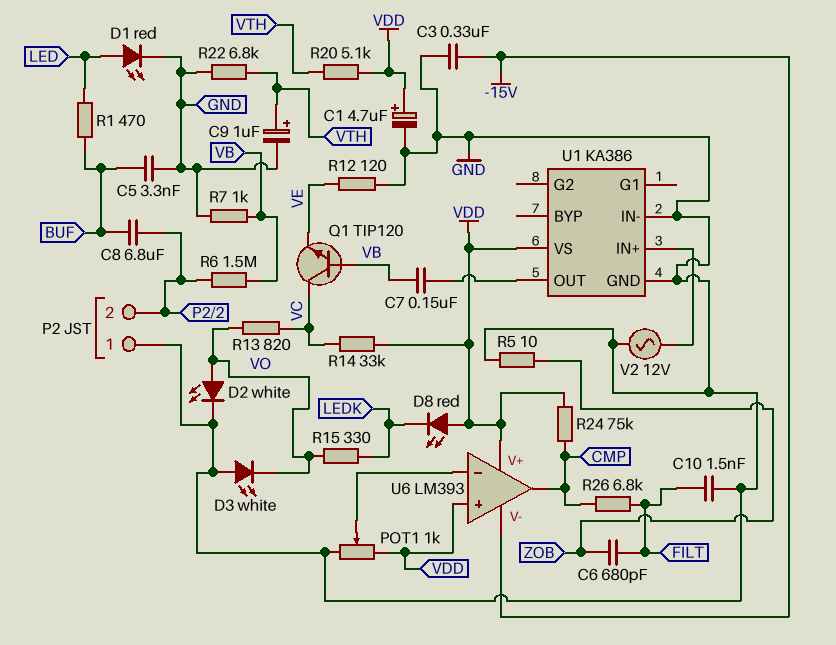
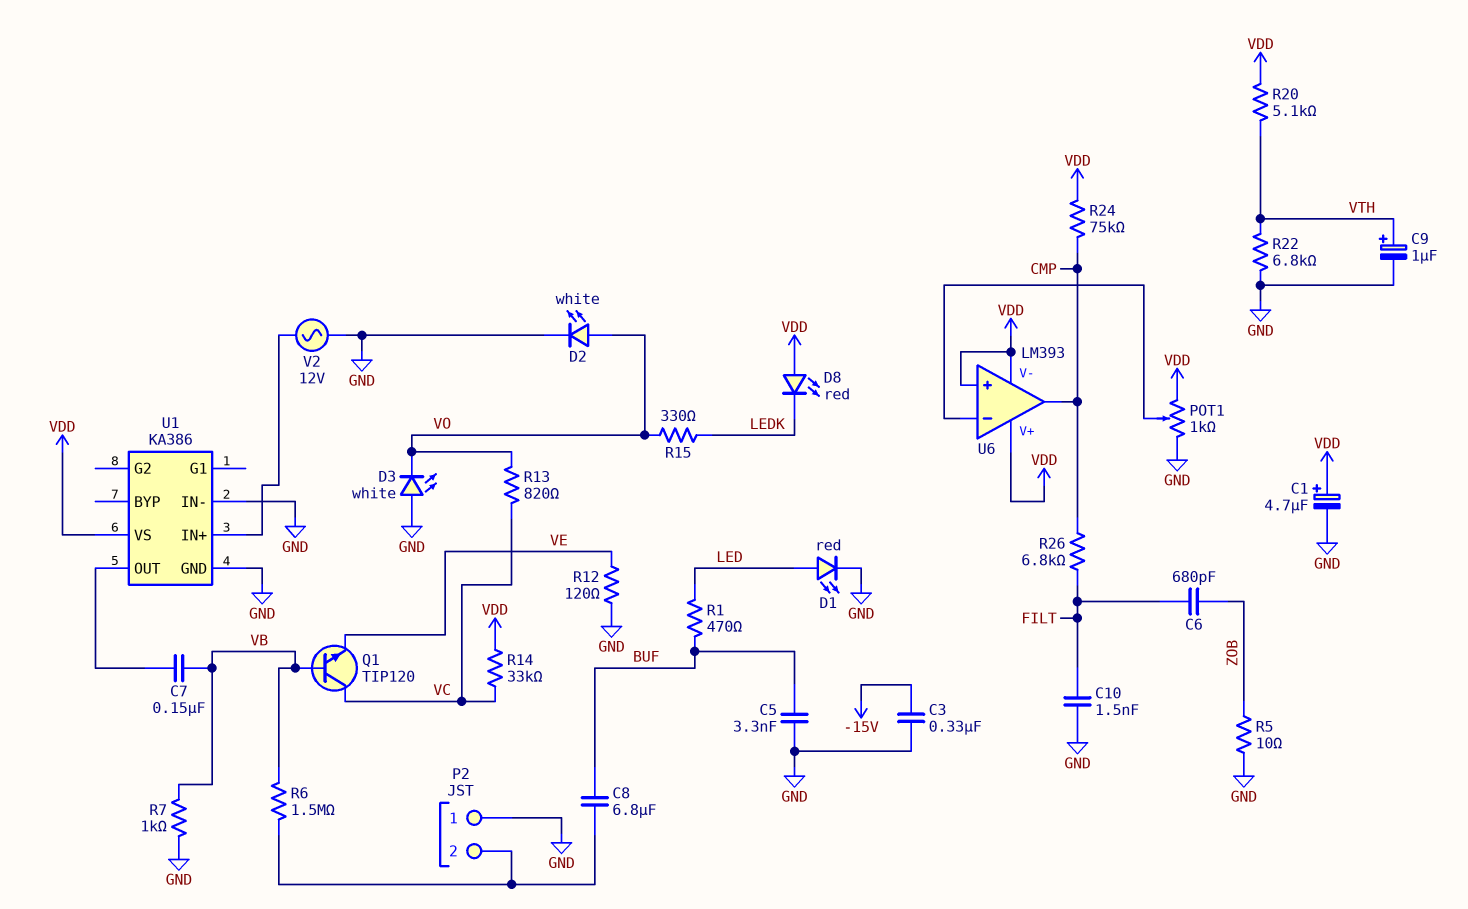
U6 pin V-: -15V -> VDD

